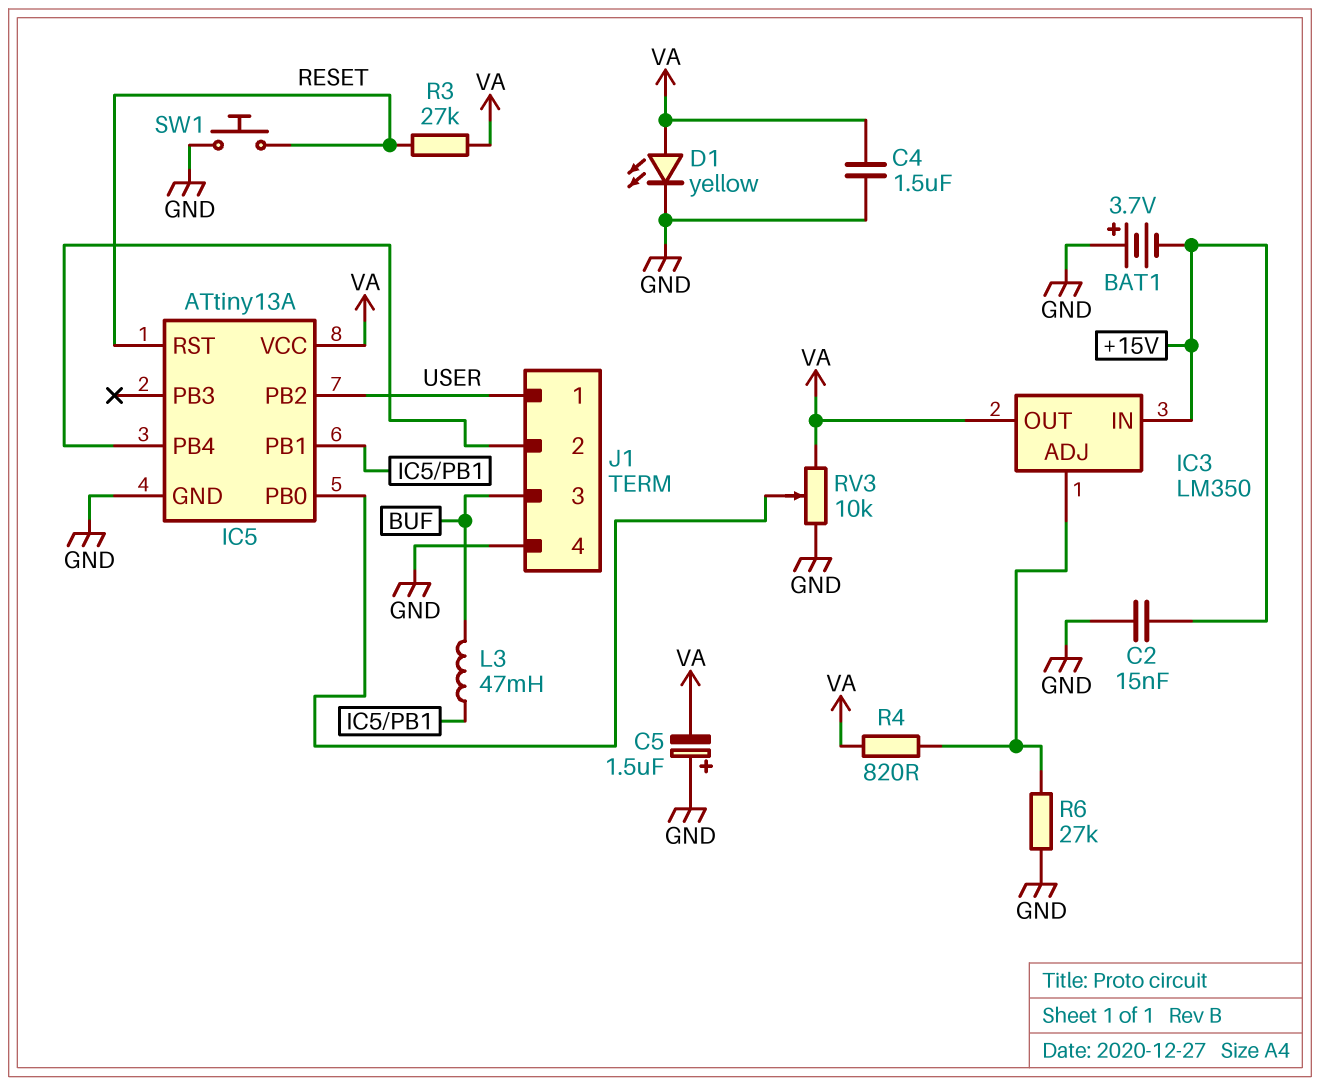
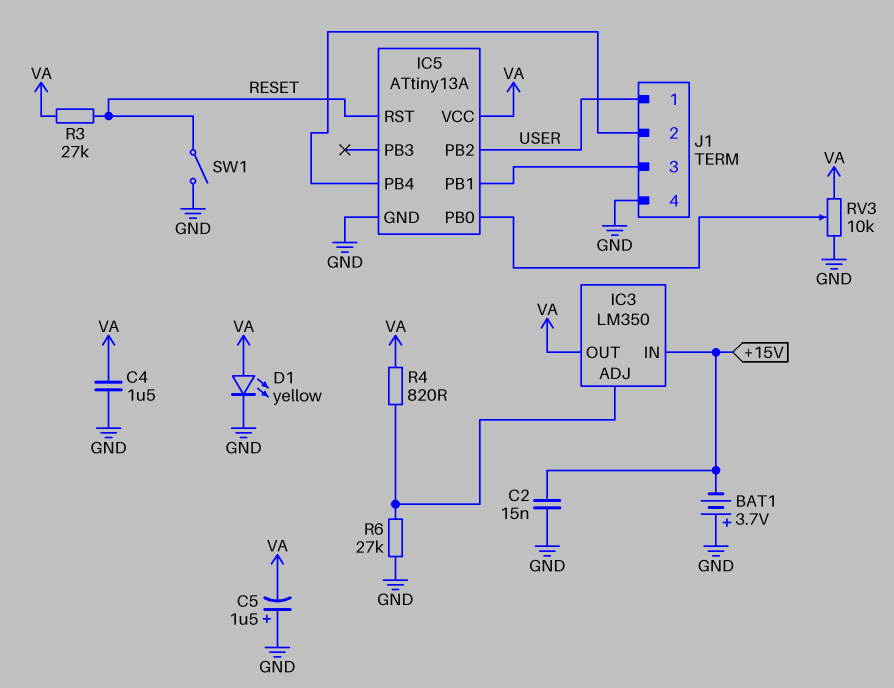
J1 pin 3: BUF -> IC5/PB1
L3: 47mH (BUF, IC5/PB1) -> none
SW1: button (GND, RESET) -> switch (GND, RESET)

